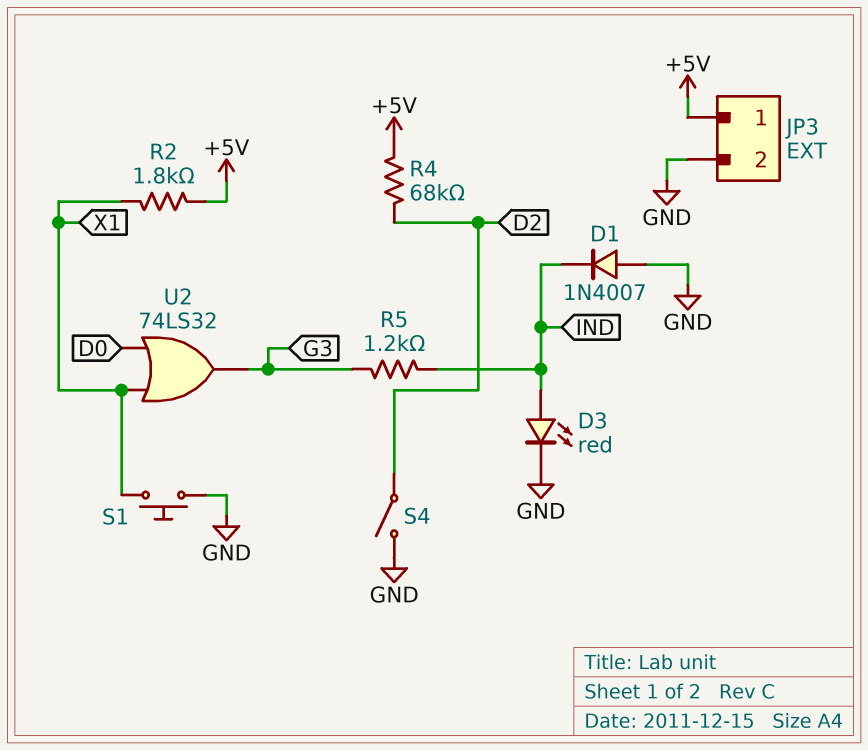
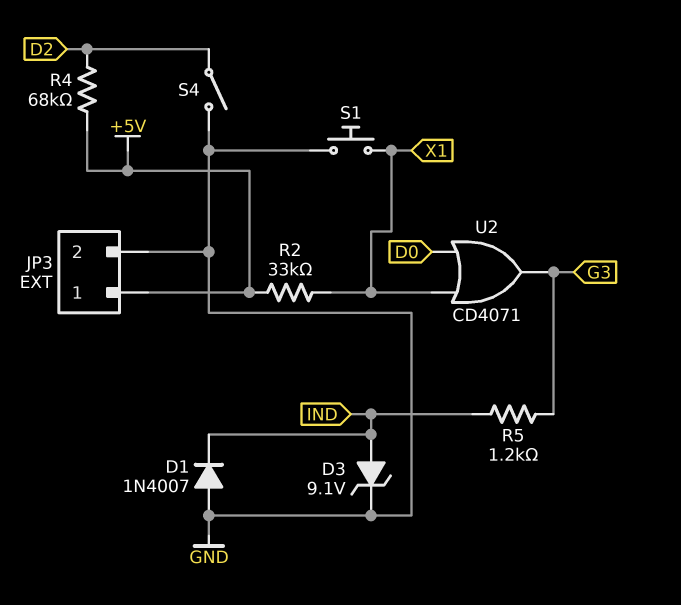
D3: LED red (A IND, K GND) -> zener 9.1V (A IND, K GND)
R2: 1.8k (+5V, X1) -> 33k (+5V, X1)
U2: OR 74LS32 (in D0, in X1, out G3) -> OR CD4071 (in D0, in X1, out G3)

